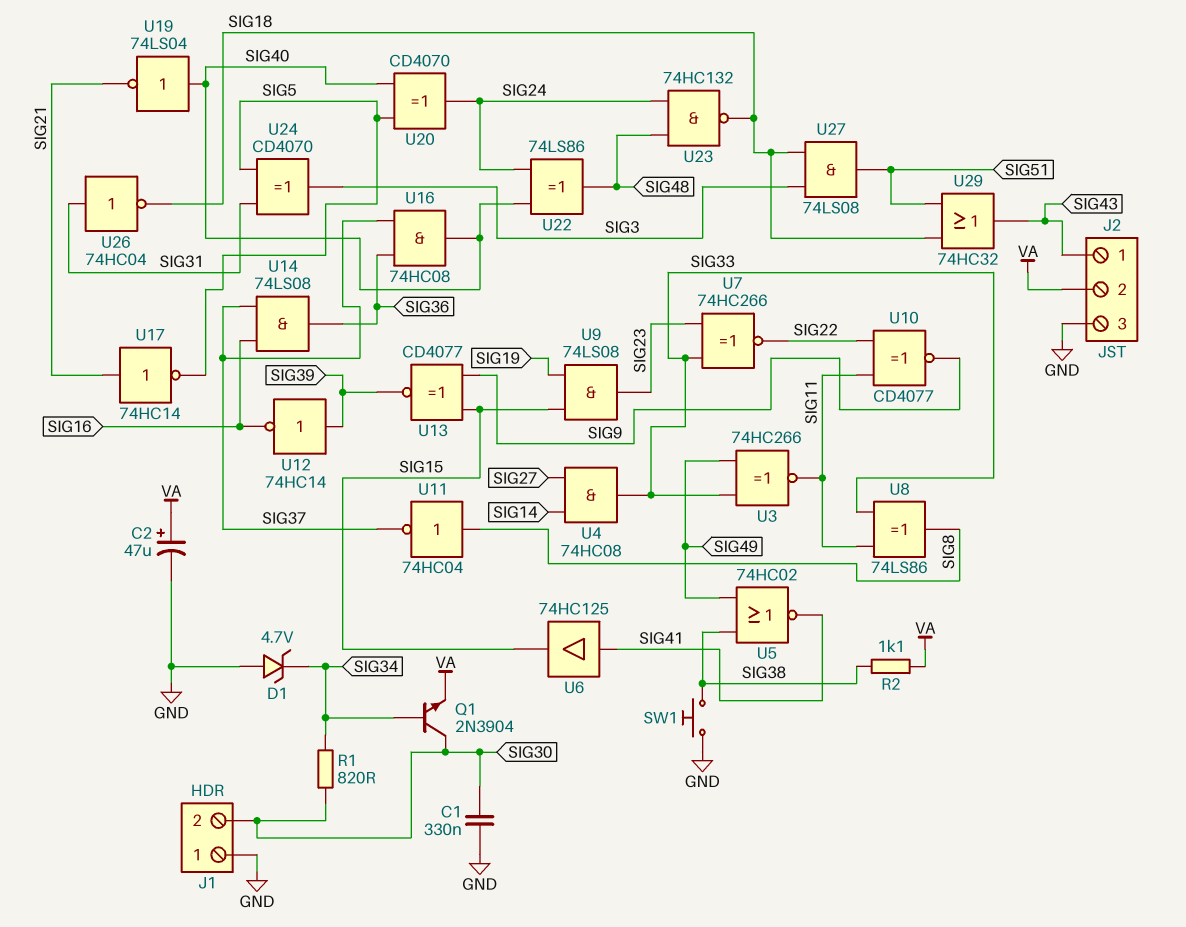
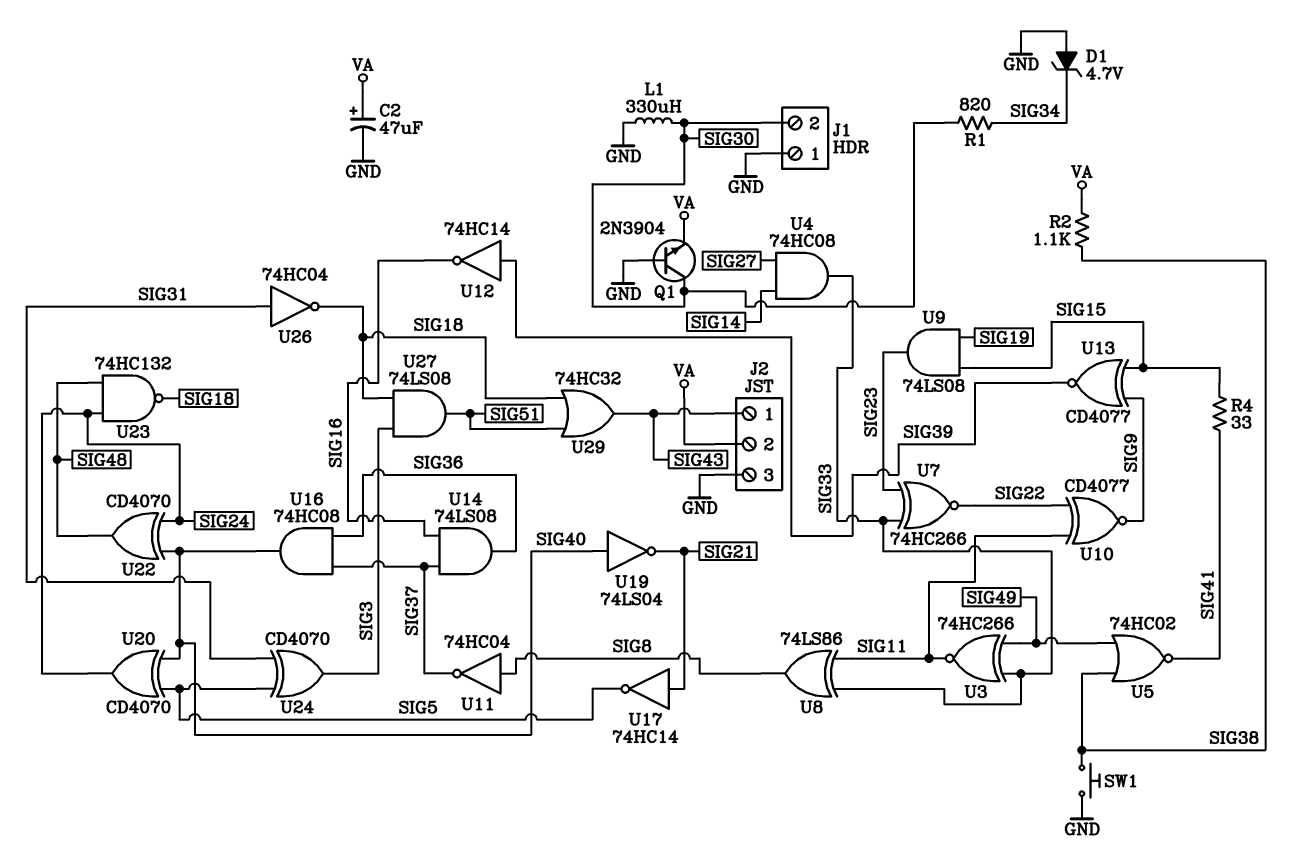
C1: 330nF (GND, SIG30) -> none
L1: none -> 330uH (GND, SIG30)
Q1: NPN 2N3904 (B SIG34, C SIG30, E VA) -> NPN 2N3904 (B GND, C SIG30, E VA)
R4: none -> 33 (SIG15, SIG41)
U6: buffer 74HC125 (in SIG41, out SIG15) -> none
U22: XOR 74LS86 (in SIG24, in SIG40, out SIG48) -> XOR CD4070 (in SIG24, in SIG40, out SIG48)

